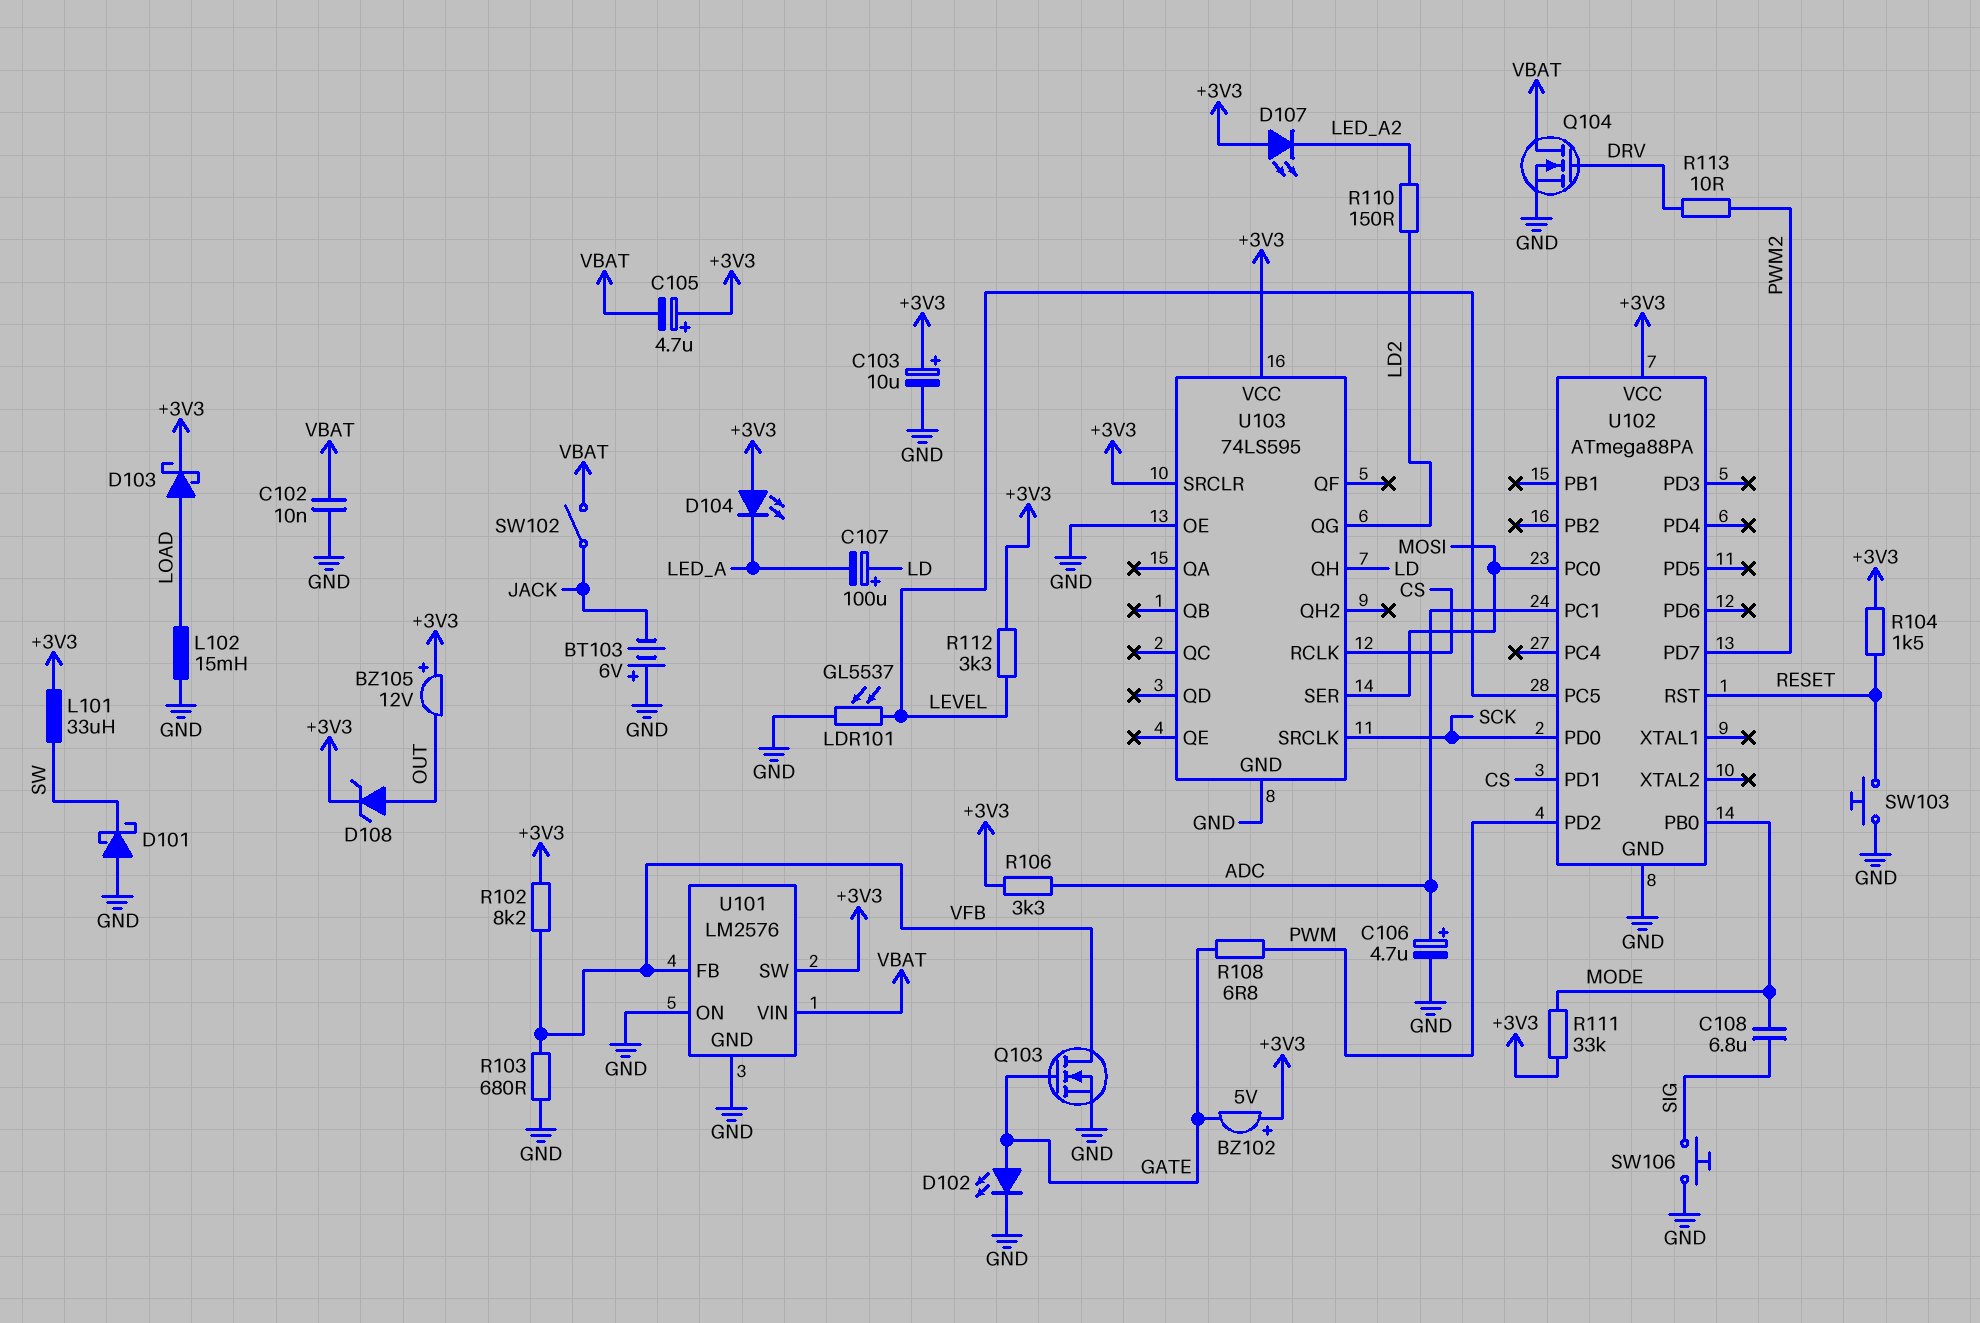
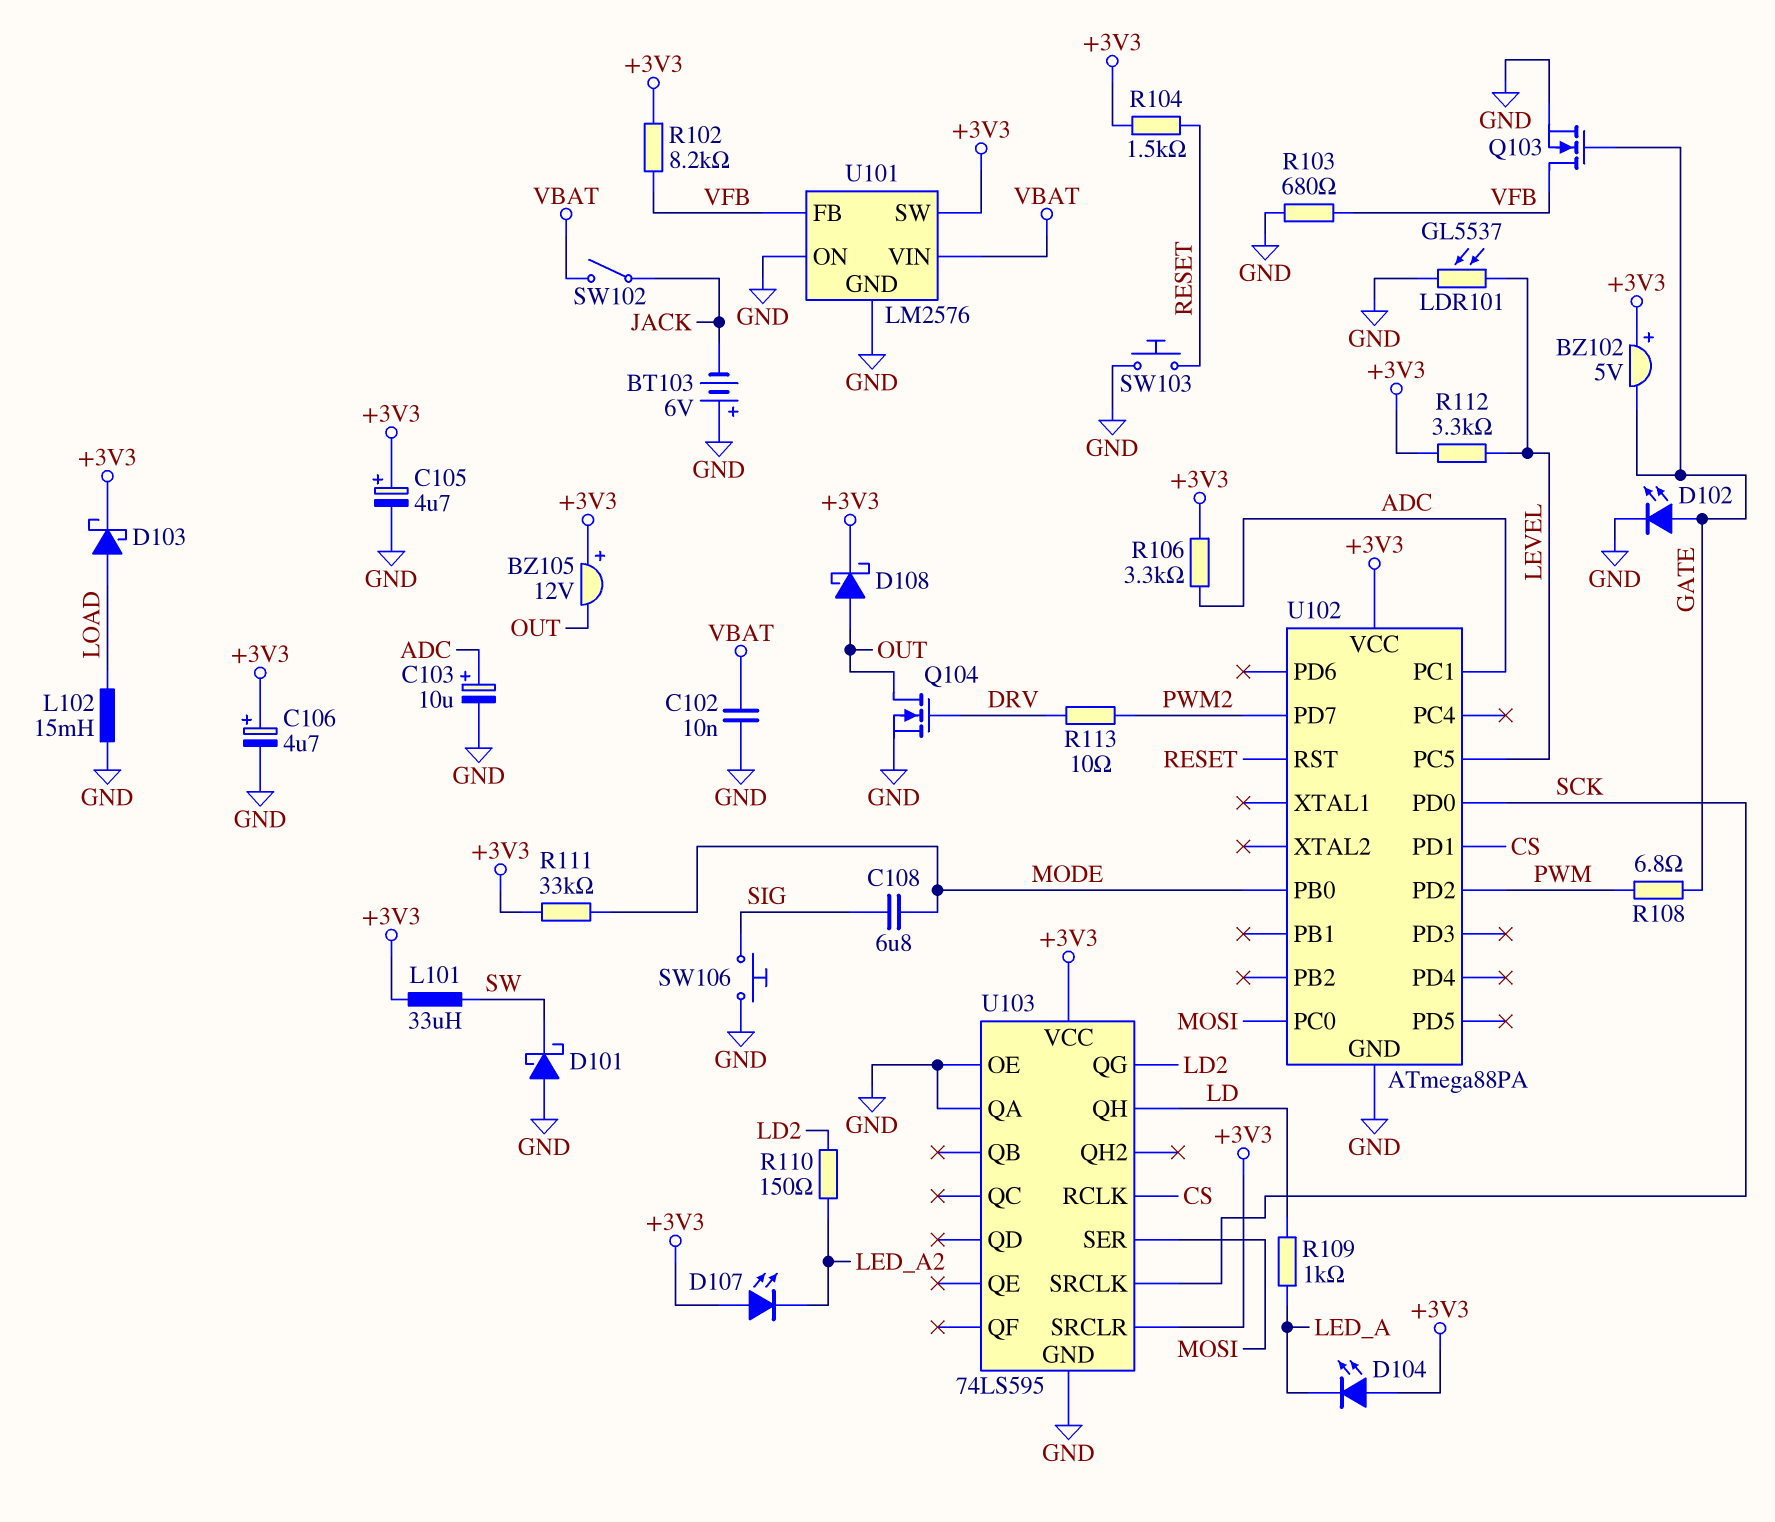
C103: 10uF (plus +3V3, minus GND) -> 10uF (plus ADC, minus GND)
C105: 4.7uF (plus +3V3, minus VBAT) -> 4.7uF (plus +3V3, minus GND)
C106: 4.7uF (plus ADC, minus GND) -> 4.7uF (plus +3V3, minus GND)
C107: 100uF (plus LD, minus LED_A) -> none
D108: zener (A OUT, K +3V3) -> schottky (A OUT, K +3V3)
Q104: NMOS (G DRV, D VBAT, S GND) -> NMOS (G DRV, D OUT, S GND)
R109: none -> 1k (LD, LED_A)
U103 pin QA: none -> GND

